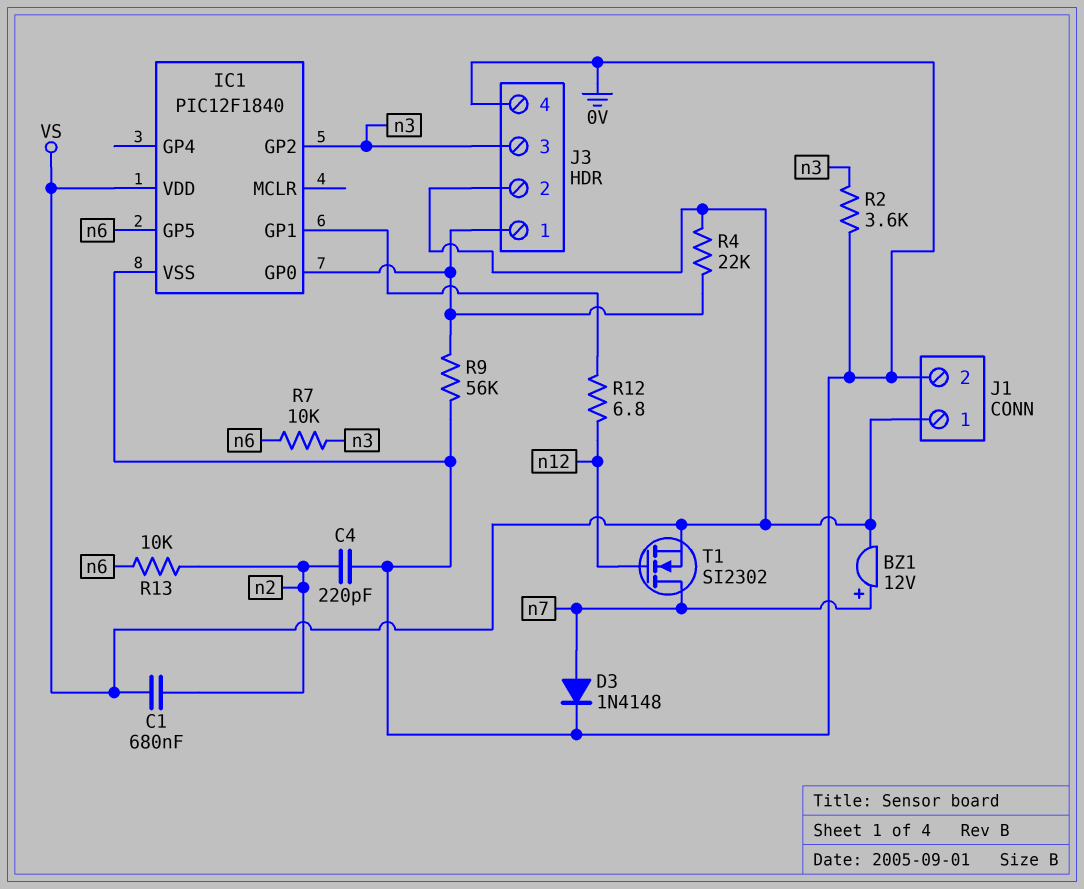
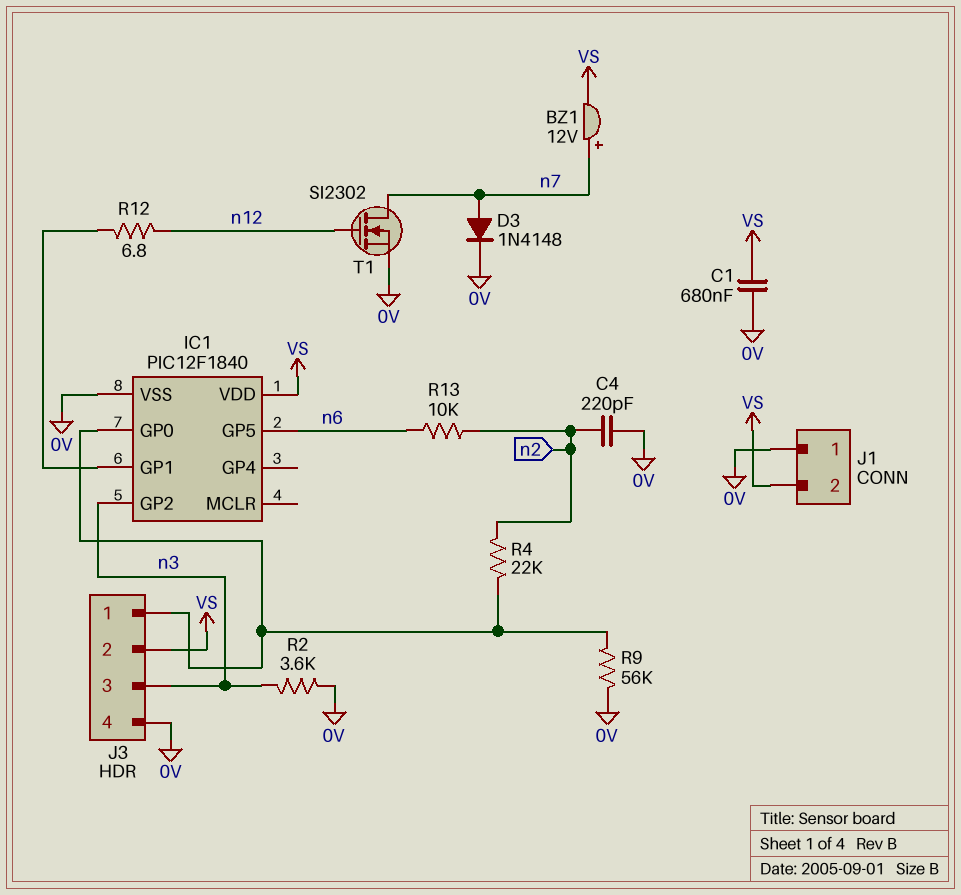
C1: 680nF (VS, n2) -> 680nF (0V, VS)
J1 pin 1: VS -> 0V
J1 pin 2: 0V -> VS
R4: 22k (IC1/GP0, VS) -> 22k (IC1/GP0, n2)
R7: 10k (n3, n6) -> none
T1: NMOS SI2302 (G n12, D n7, S VS) -> NMOS SI2302 (G n12, D n7, S 0V)

